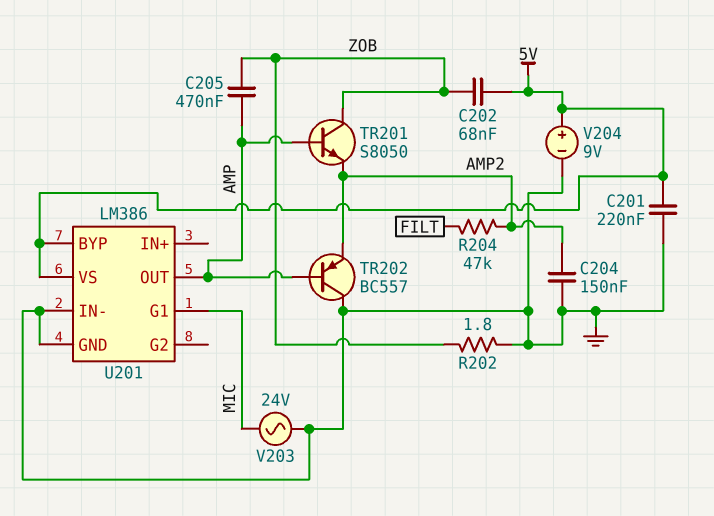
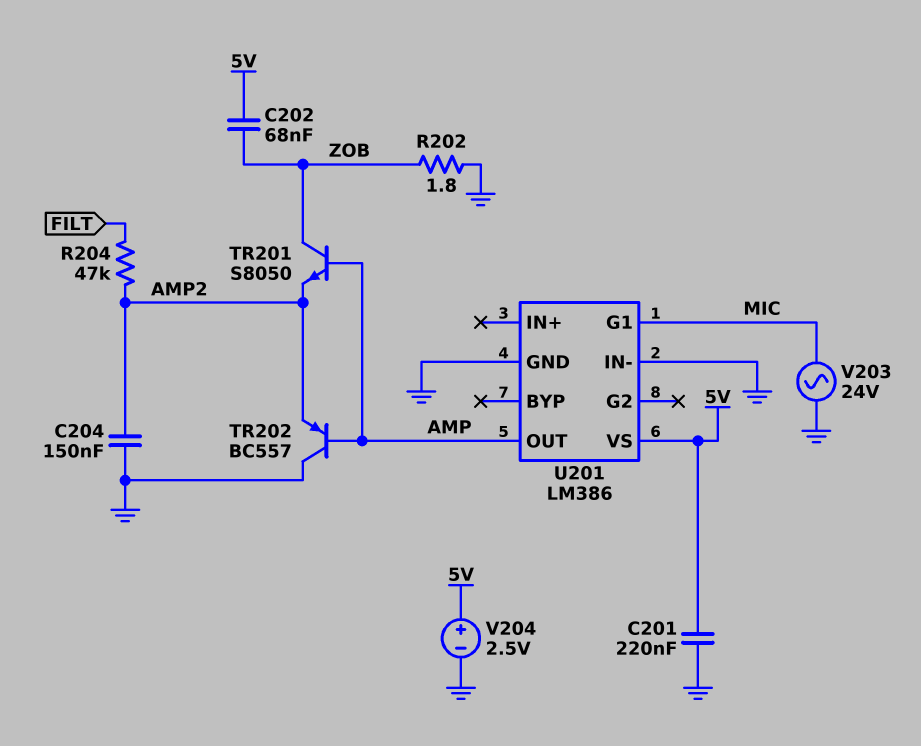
C205: 470nF (AMP, ZOB) -> none
U201 pin BYP: 5V -> none
V204: 9V (plus 5V, minus GND) -> 2.5V (plus 5V, minus GND)

